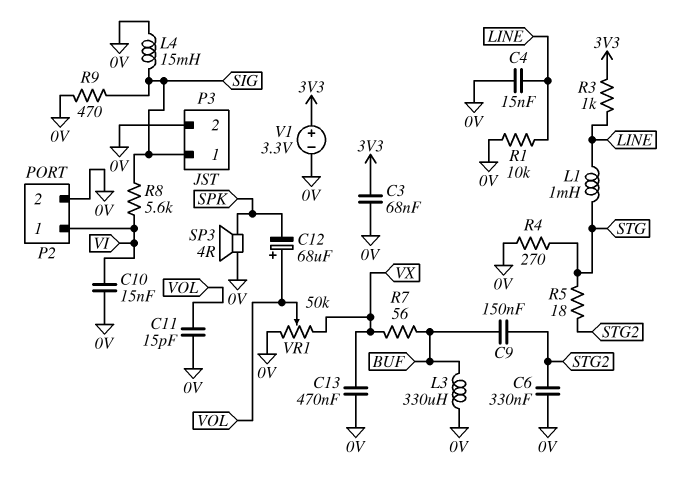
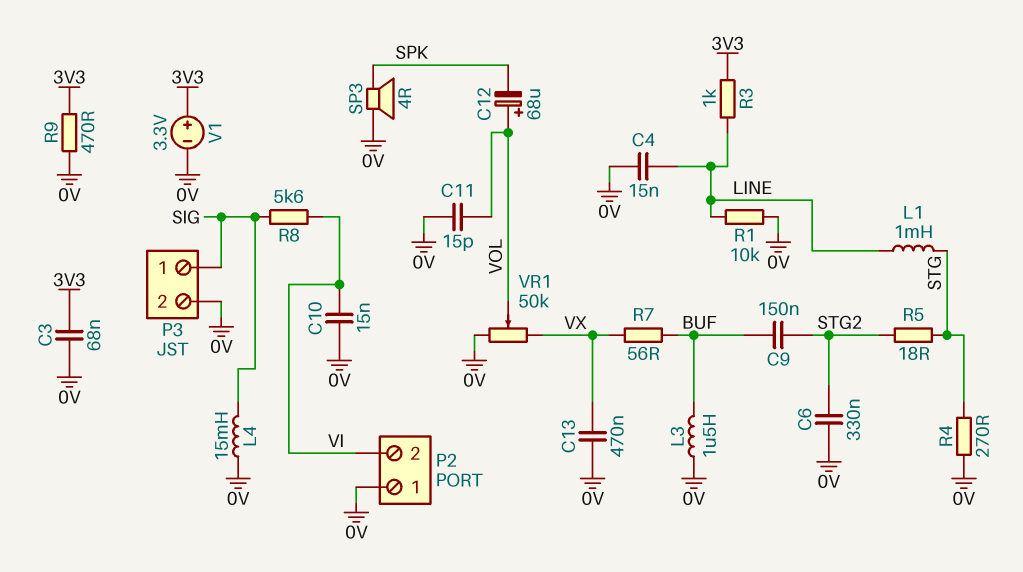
L3: 330uH (0V, BUF) -> 1.5uH (0V, BUF)
P2 pin 1: VI -> 0V
P2 pin 2: 0V -> VI
R9: 470 (0V, SIG) -> 470 (0V, 3V3)

